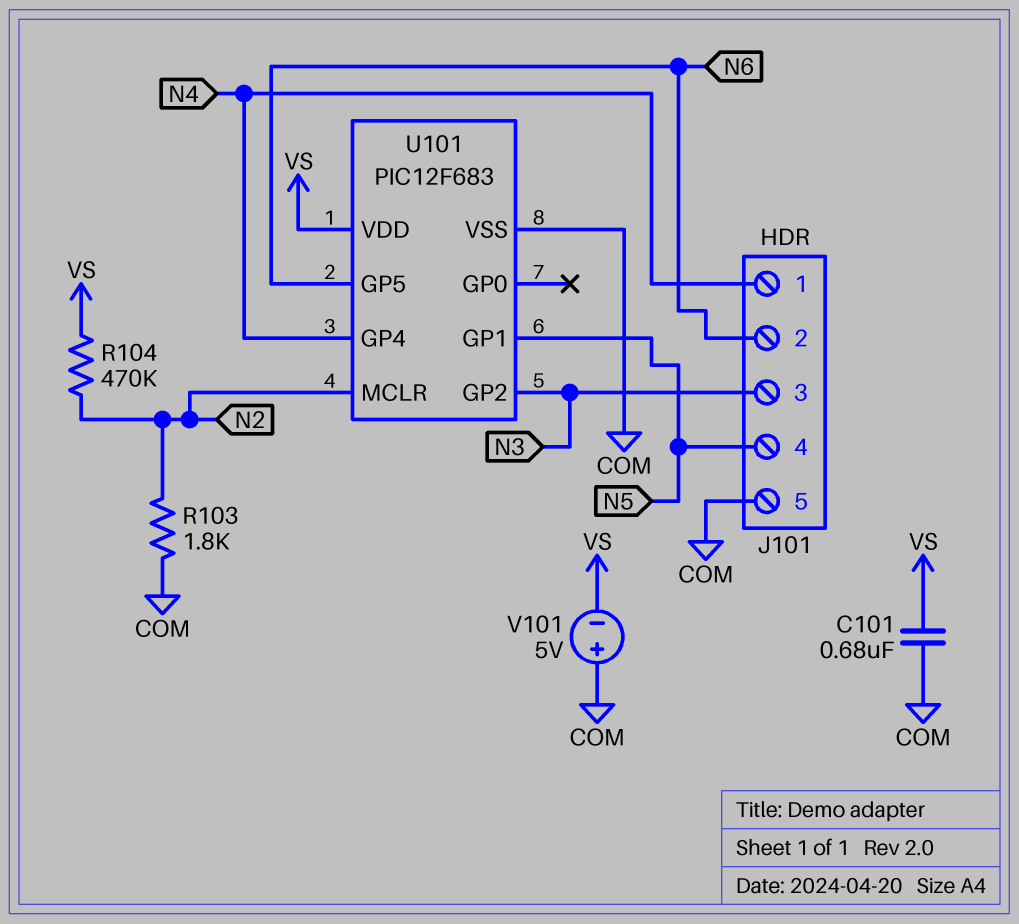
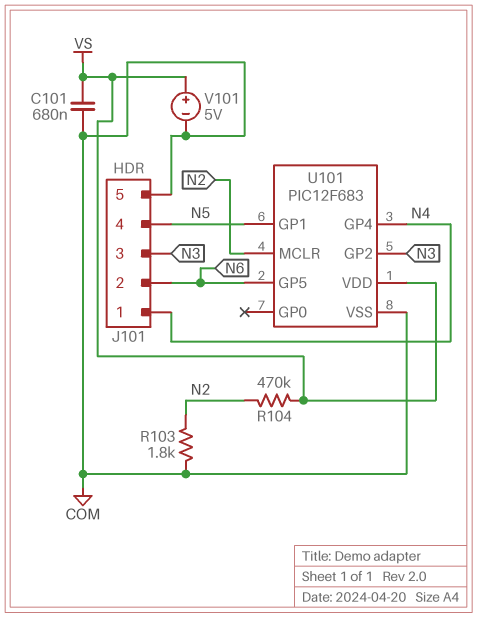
V101: 5V (plus COM, minus VS) -> 5V (plus VS, minus COM)

